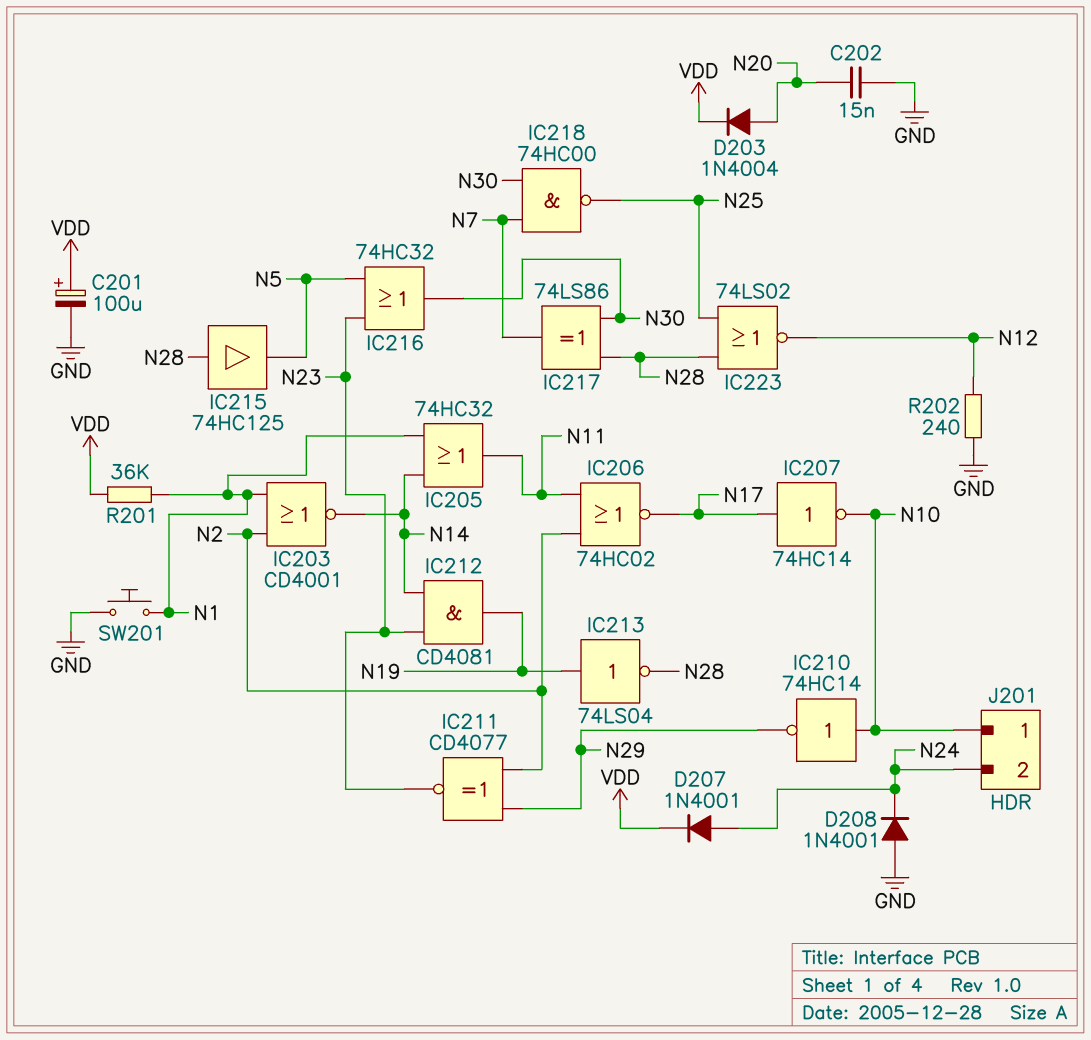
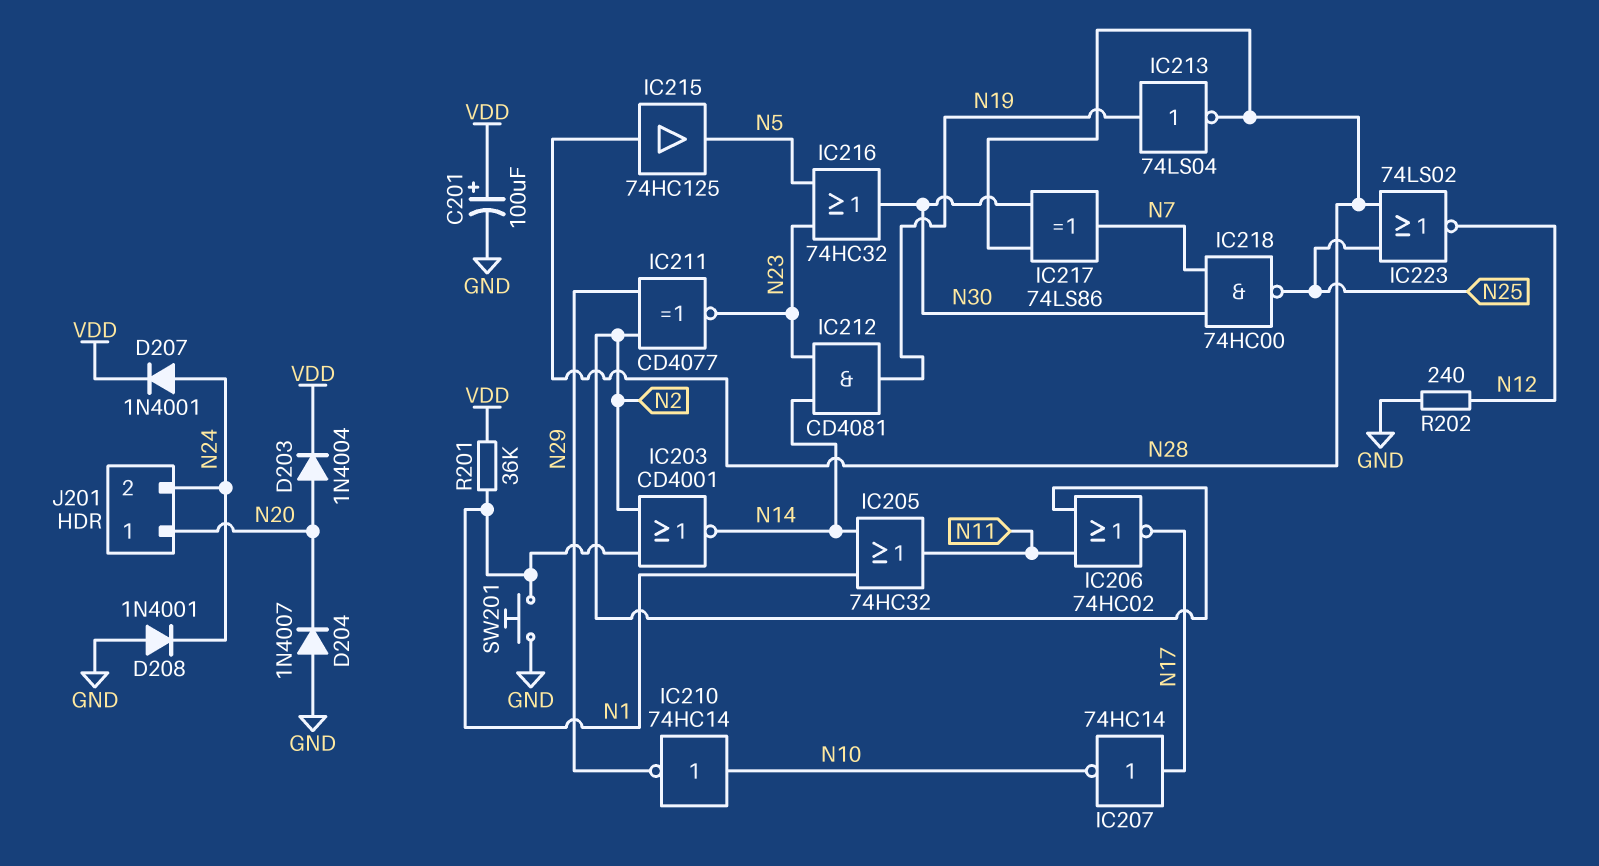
C202: 15nF (GND, N20) -> none
D204: none -> diode 1N4007 (A GND, K N20)
J201 pin 1: N10 -> N20

